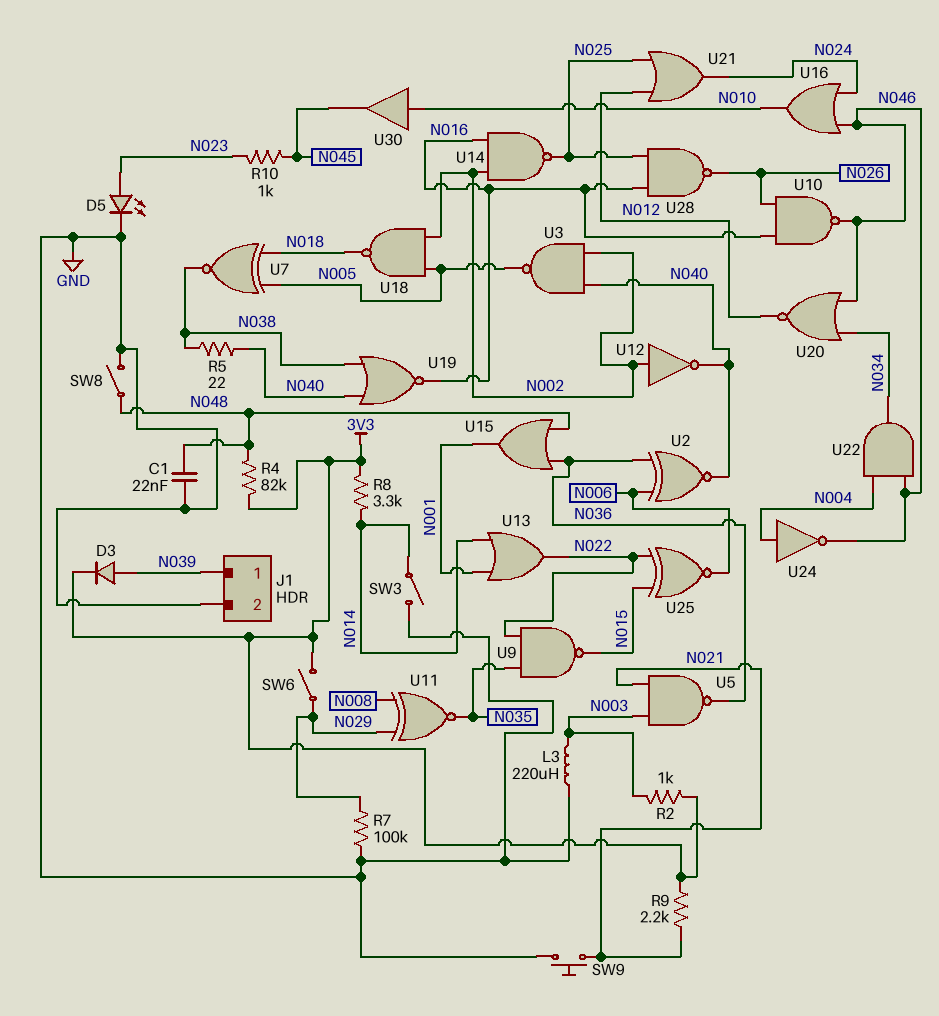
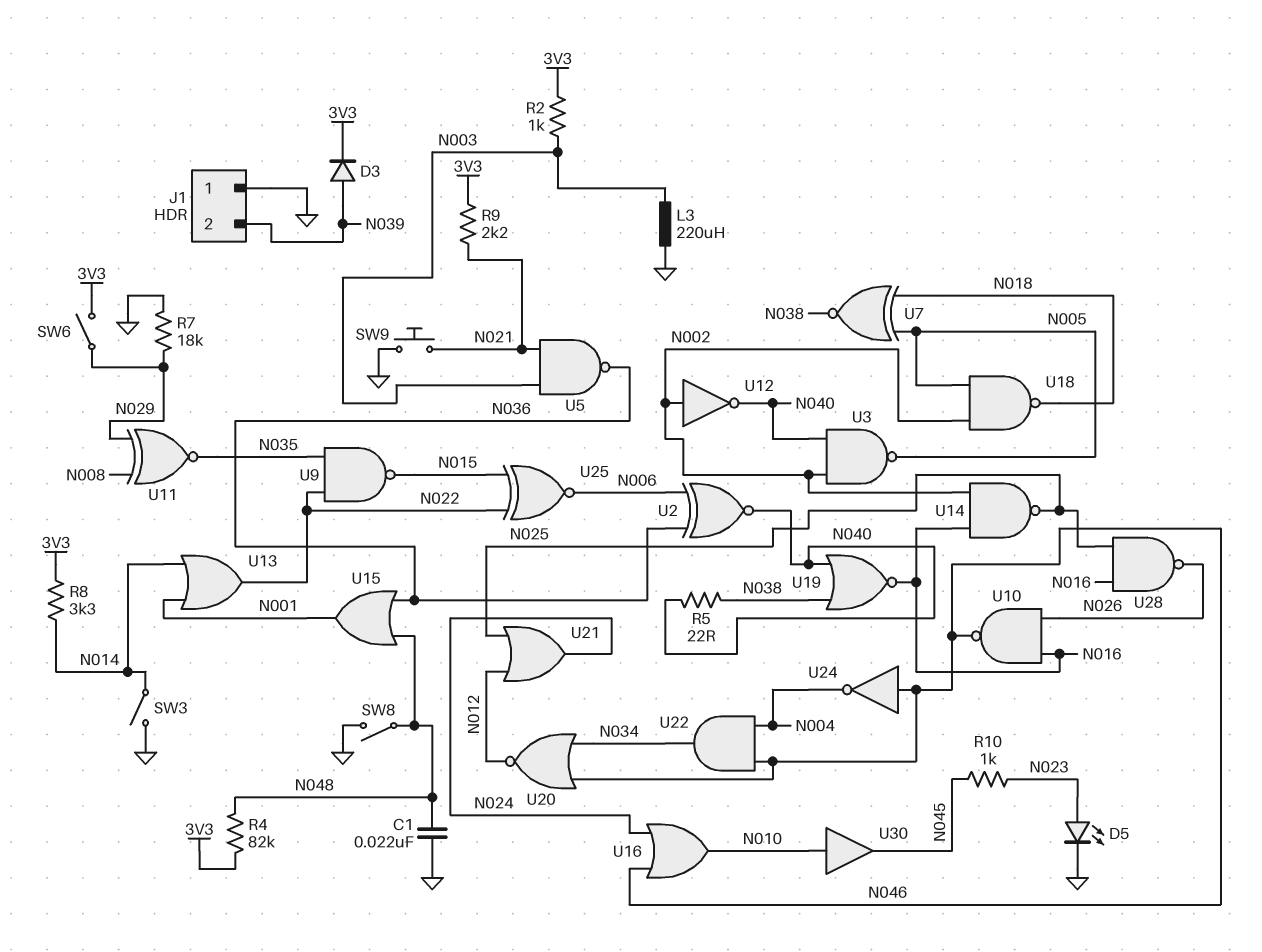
J1 pin 1: N039 -> GND
J1 pin 2: GND -> N039
R7: 100k (GND, N029) -> 18k (GND, N029)
U24: NOT (in N004, out N046) -> NOT (in N046, out N004)

